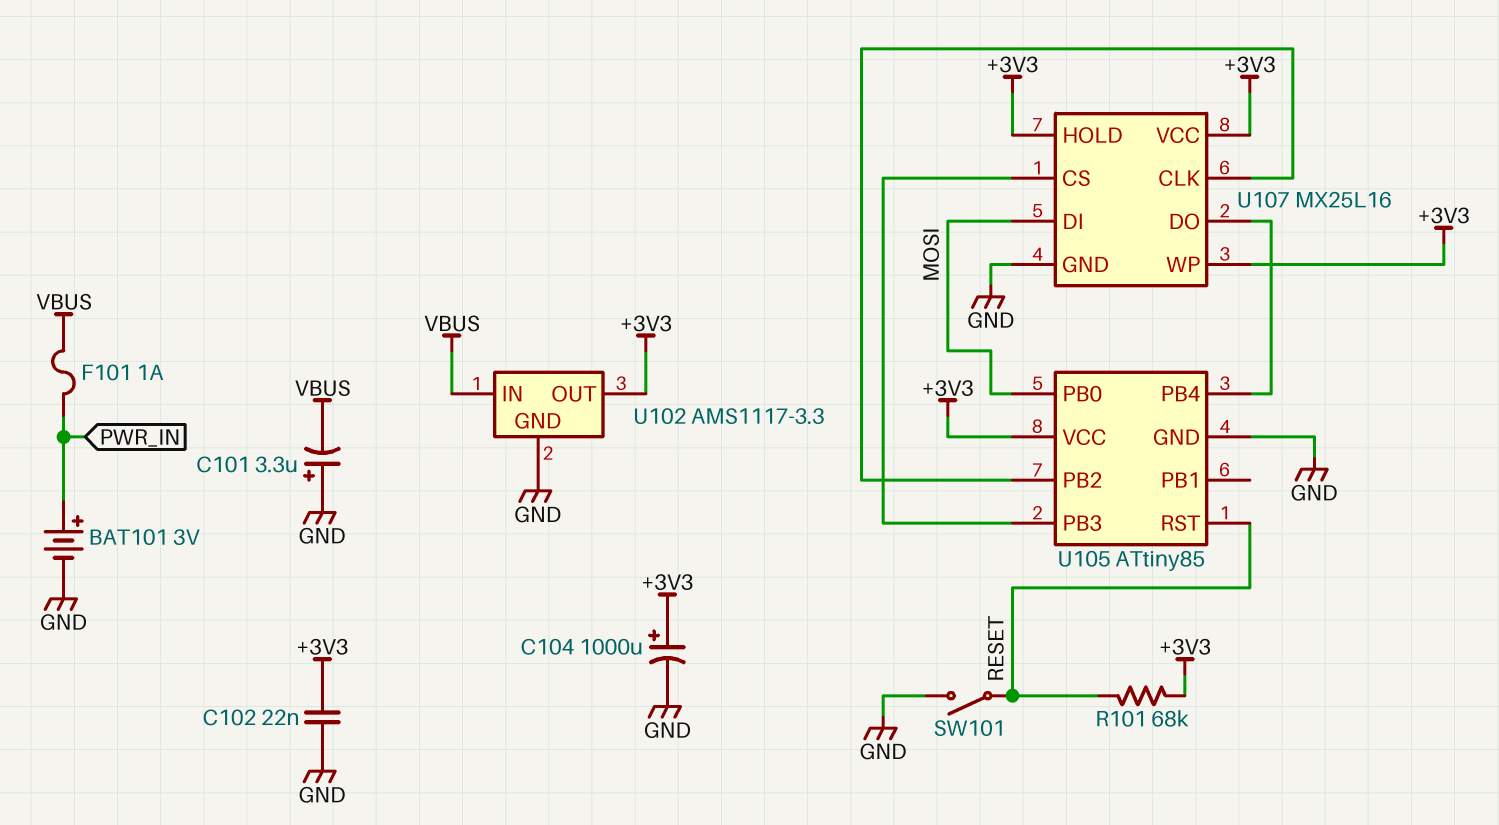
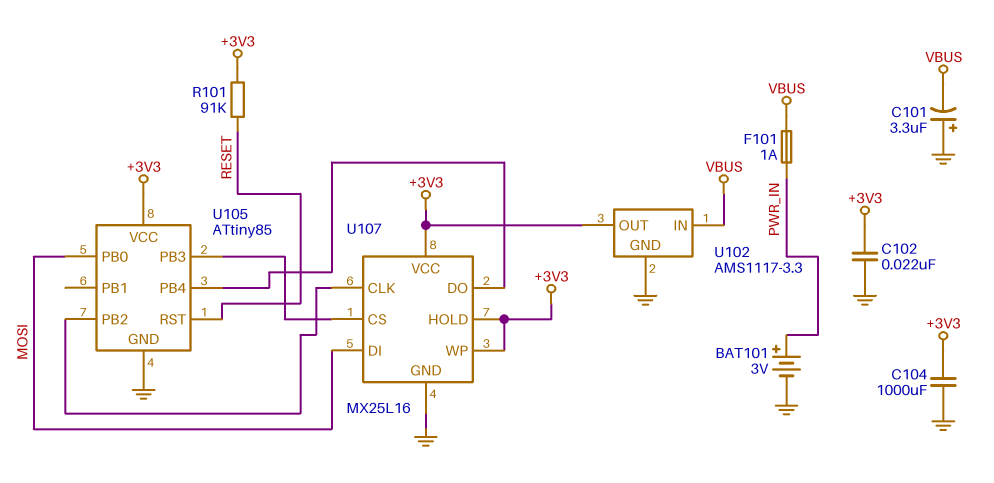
C104: 1000uF (plus +3V3, minus GND) -> 1000uF (+3V3, GND)
R101: 68k (+3V3, RESET) -> 91k (+3V3, RESET)
SW101: switch (GND, RESET) -> none

